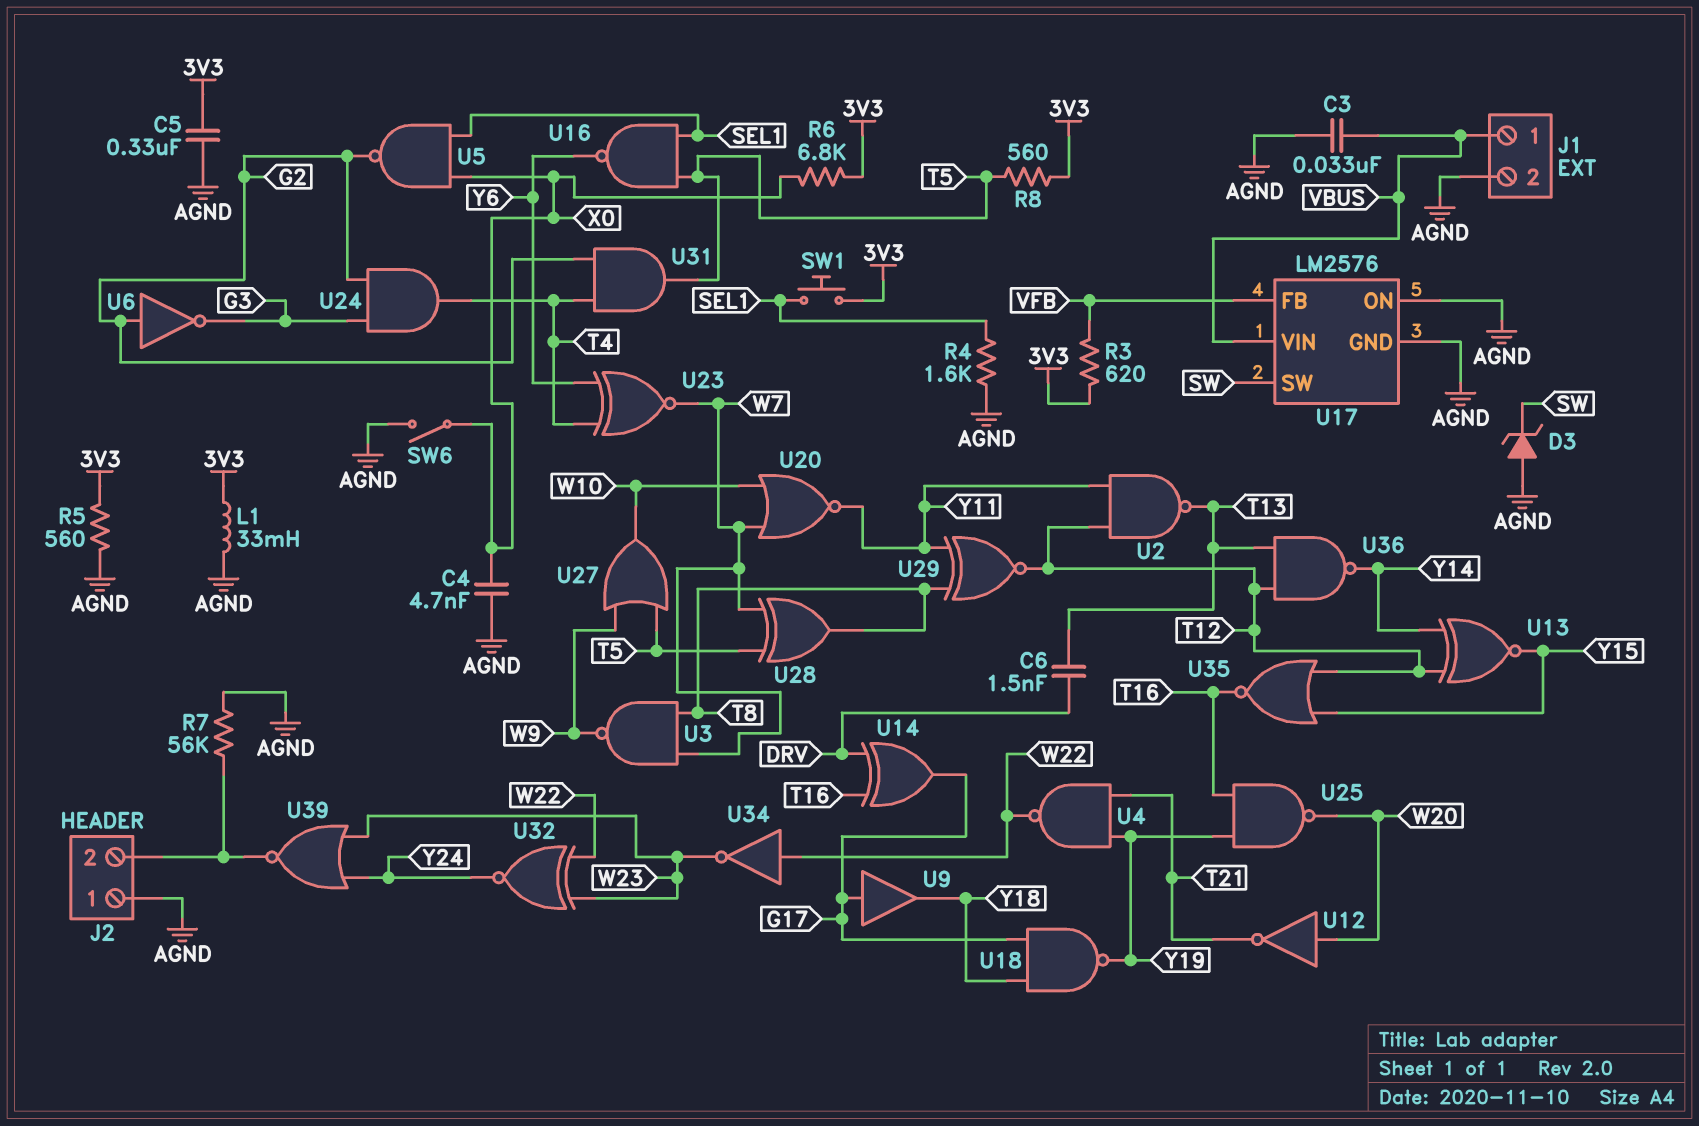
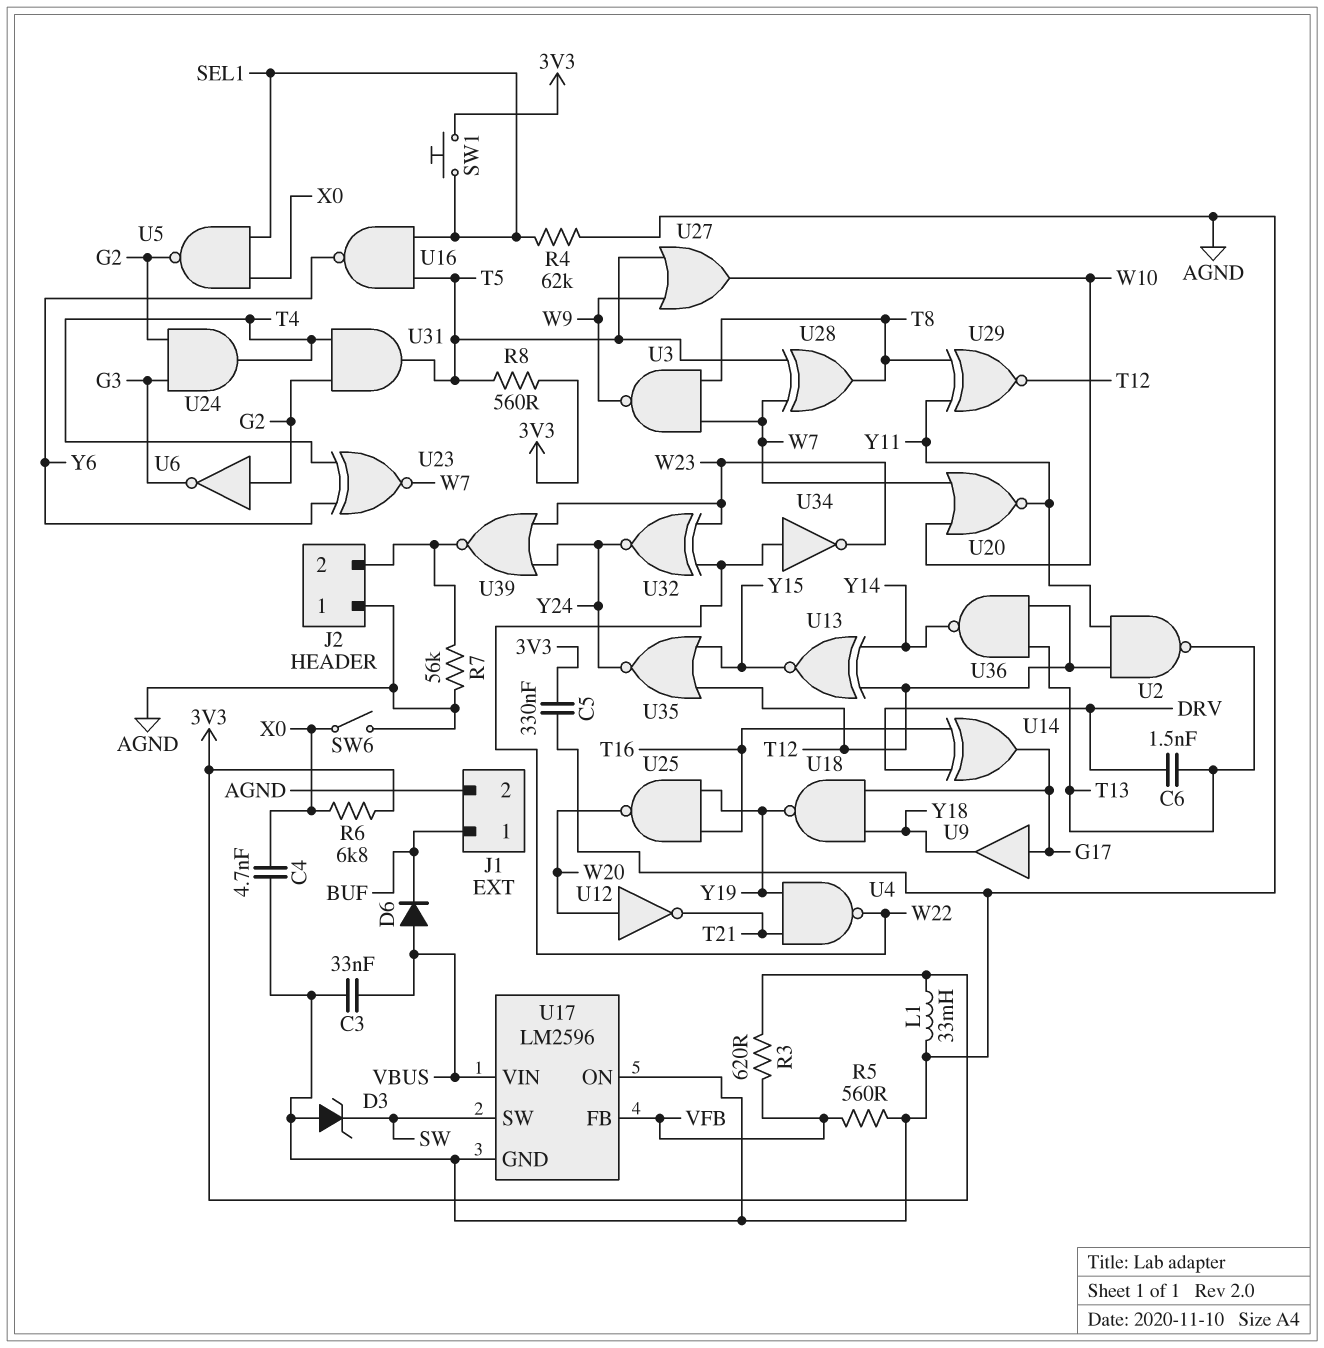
D6: none -> diode (A VBUS, K BUF)
J1 pin 1: VBUS -> BUF
R4: 1.6k (AGND, SEL1) -> 62k (AGND, SEL1)
R5: 560 (3V3, AGND) -> 560 (AGND, VFB)
U17: LM2576 -> LM2596
U35: NOR (in T12, in Y15, out T16) -> NOR (in T12, in Y15, out Y24)

